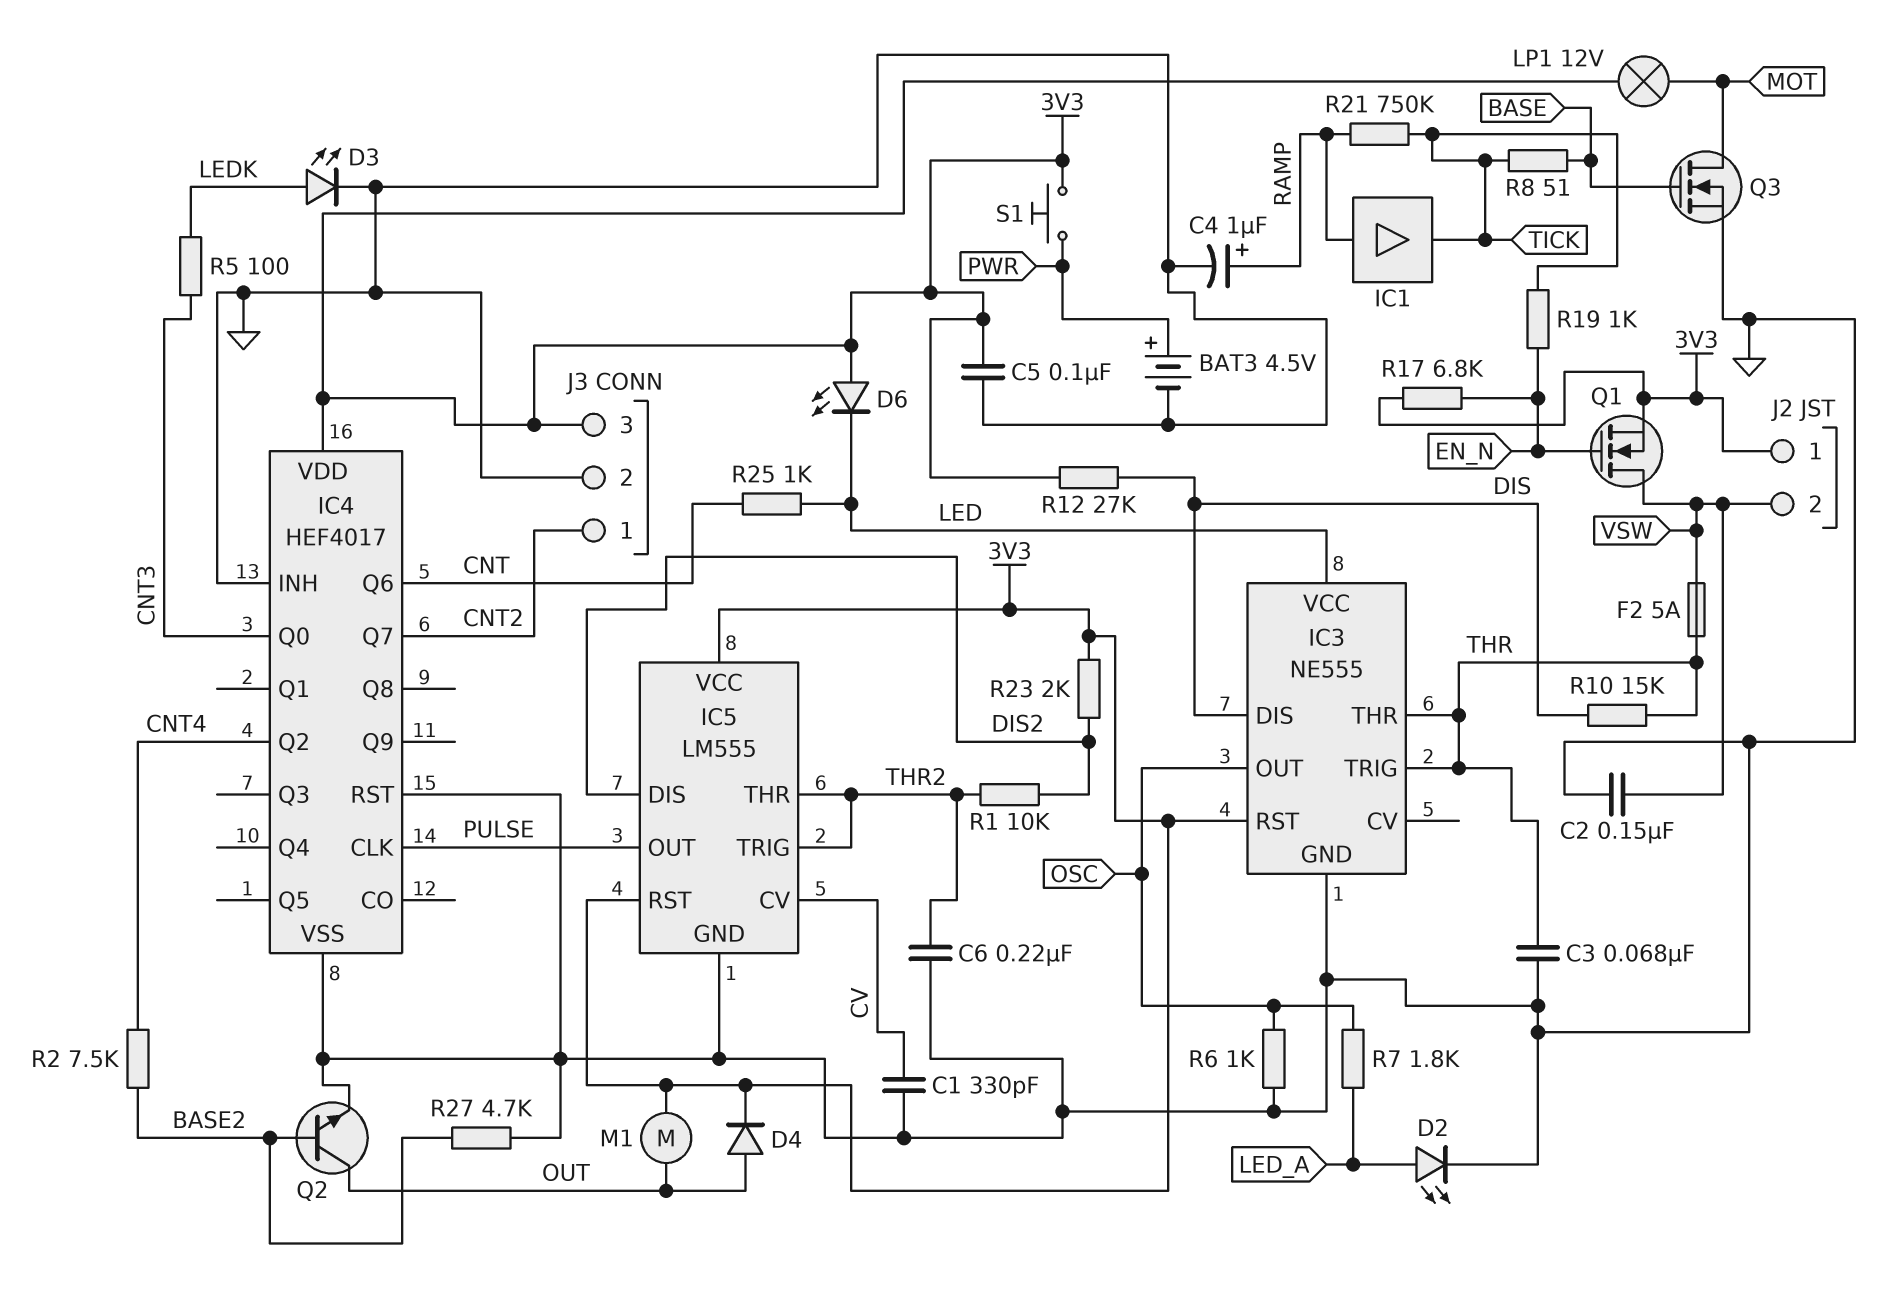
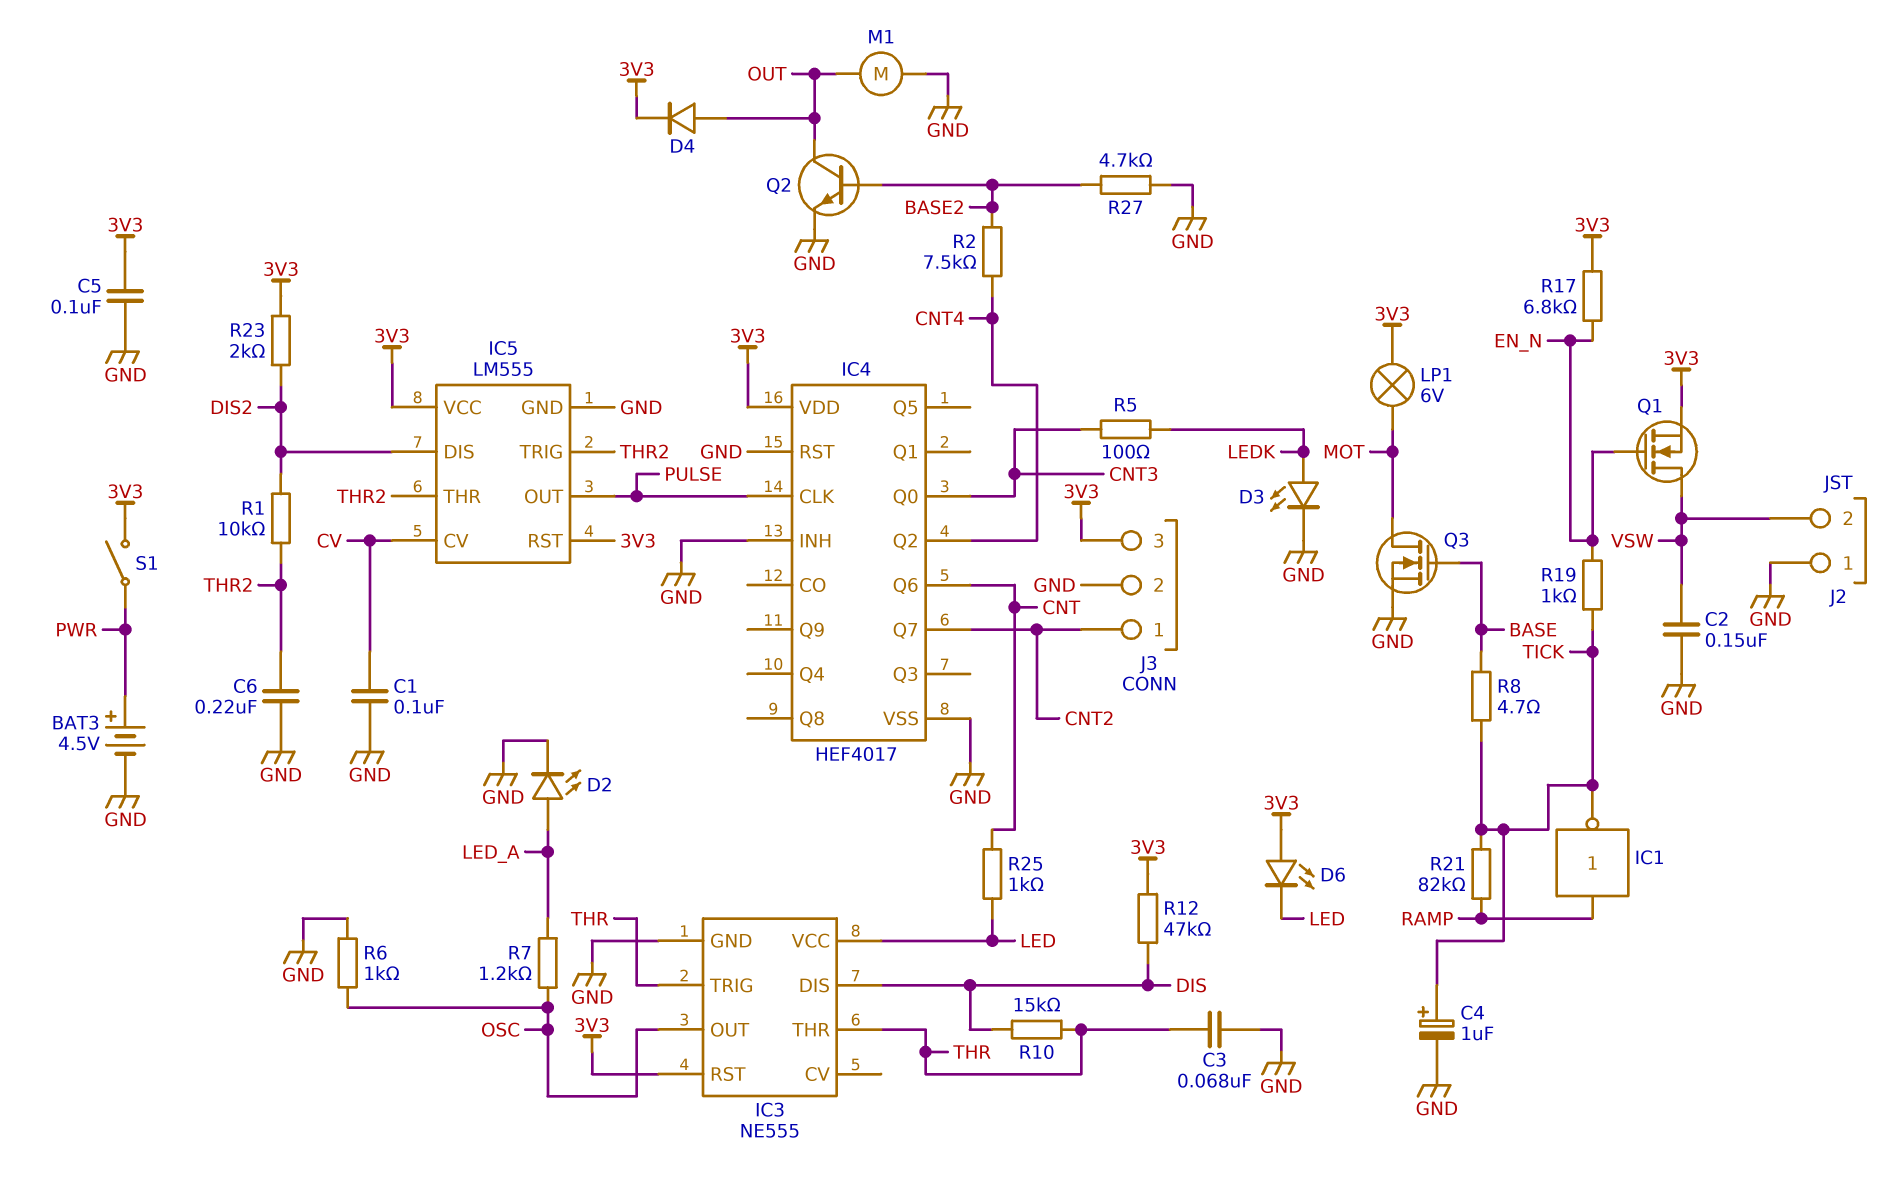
C1: 330pF (CV, GND) -> 100nF (CV, GND)
C4: 1uF (plus RAMP, minus GND) -> 1uF (plus TICK, minus GND)
F2: 5A (THR, VSW) -> none
IC1: buffer (in RAMP, out TICK) -> NOT (in RAMP, out TICK)
J2 pin 1: 3V3 -> GND
LP1: lamp 12V (3V3, MOT) -> lamp 6V (3V3, MOT)
M1: motor (3V3, OUT) -> motor (GND, OUT)
R7: 1.8k (LED_A, OSC) -> 1.2k (LED_A, OSC)
R8: 51 (BASE, TICK) -> 4.7 (BASE, TICK)
R12: 27k (3V3, DIS) -> 47k (3V3, DIS)
R21: 750k (RAMP, TICK) -> 82k (RAMP, TICK)
S1: button (3V3, PWR) -> switch (3V3, PWR)

